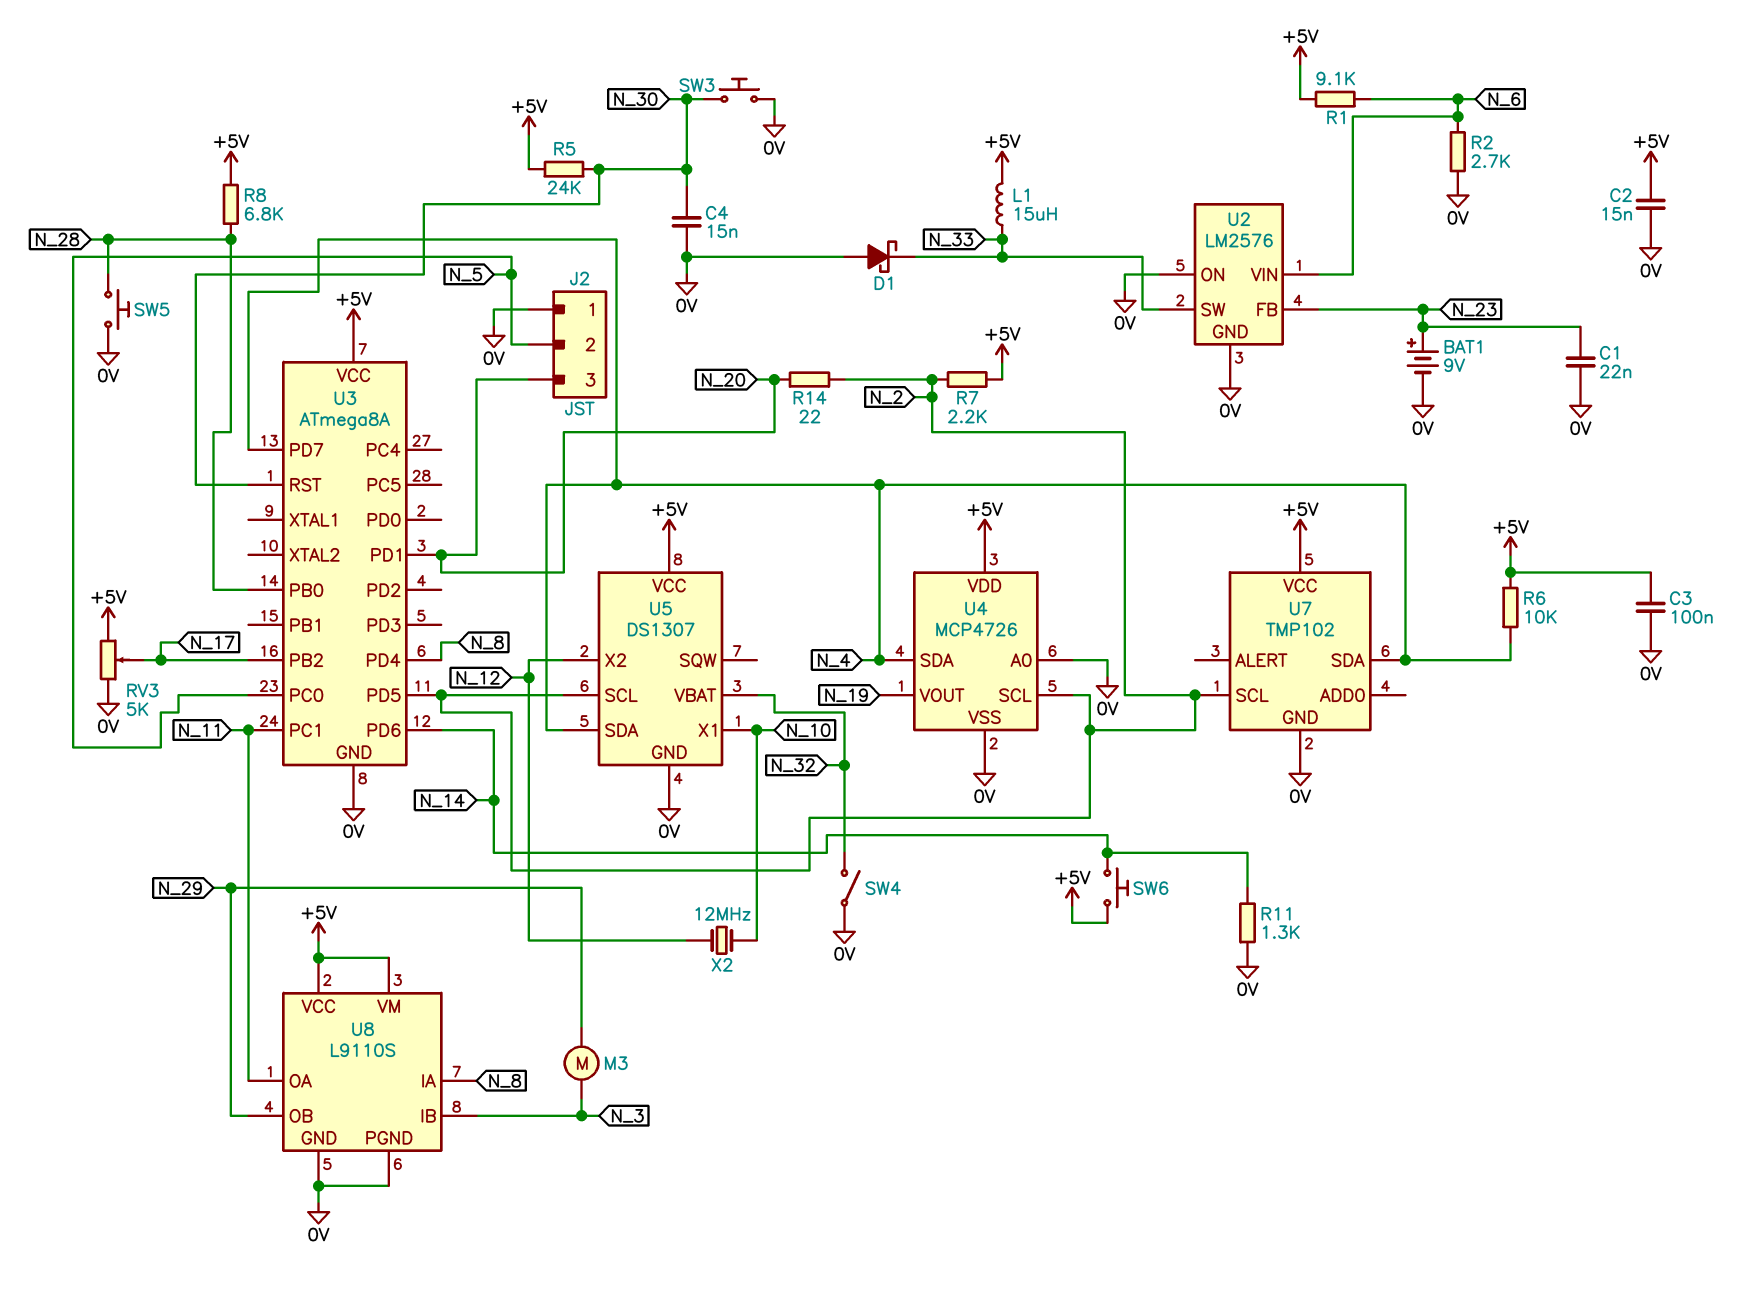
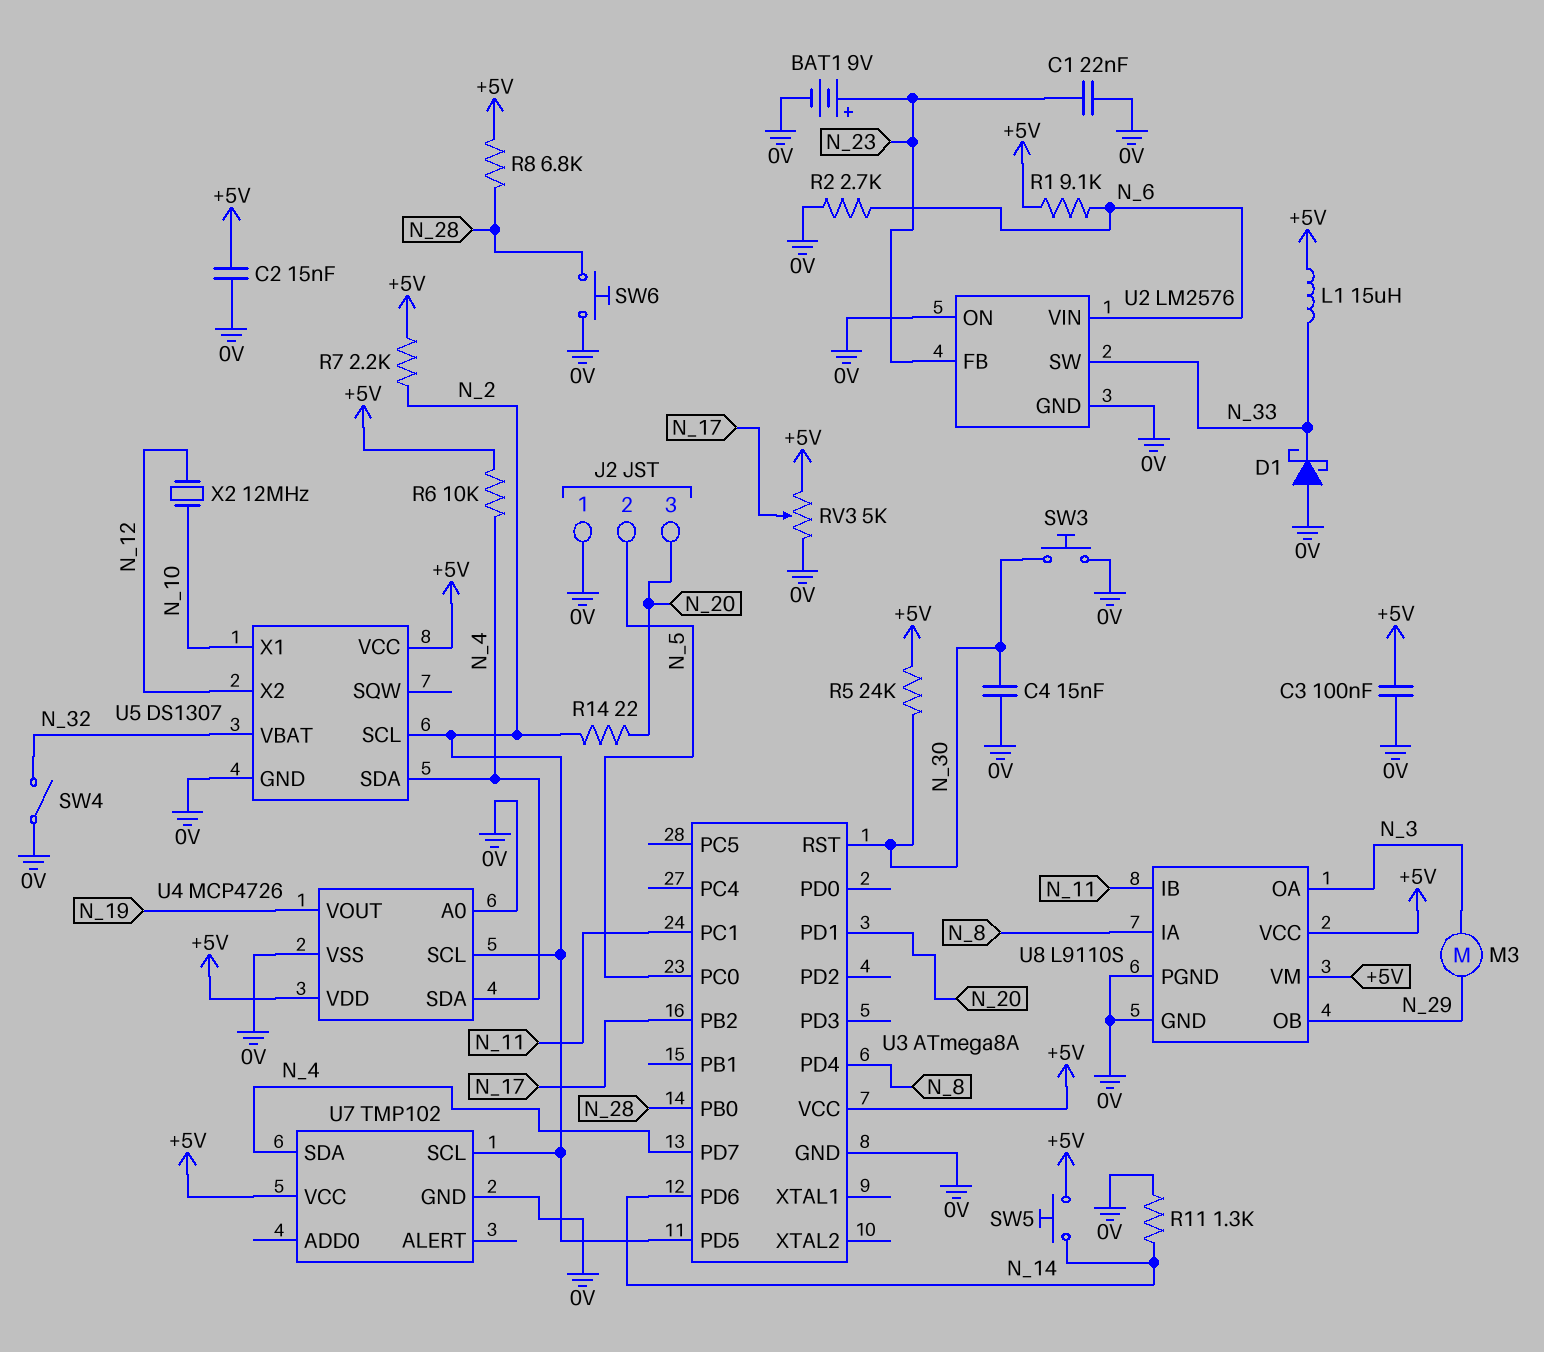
SW5: button (0V, N_28) -> button (+5V, N_14)
SW6: button (+5V, N_14) -> button (0V, N_28)
U8 pin IB: N_3 -> N_11
U8 pin OA: N_11 -> N_3

